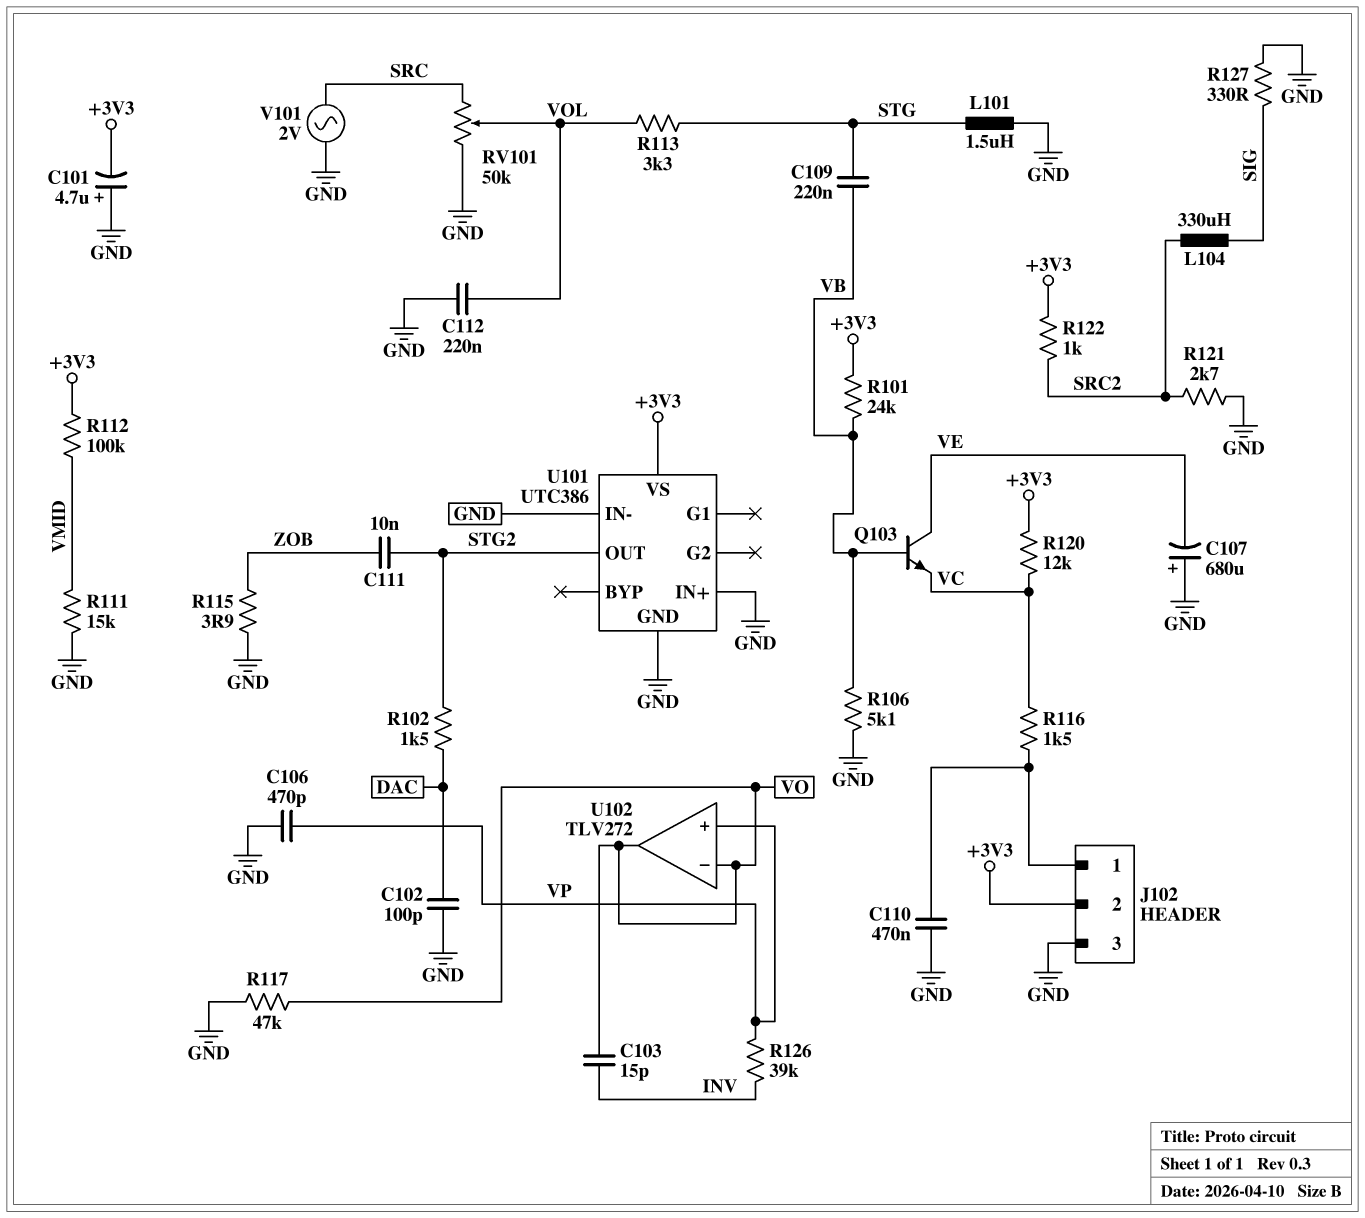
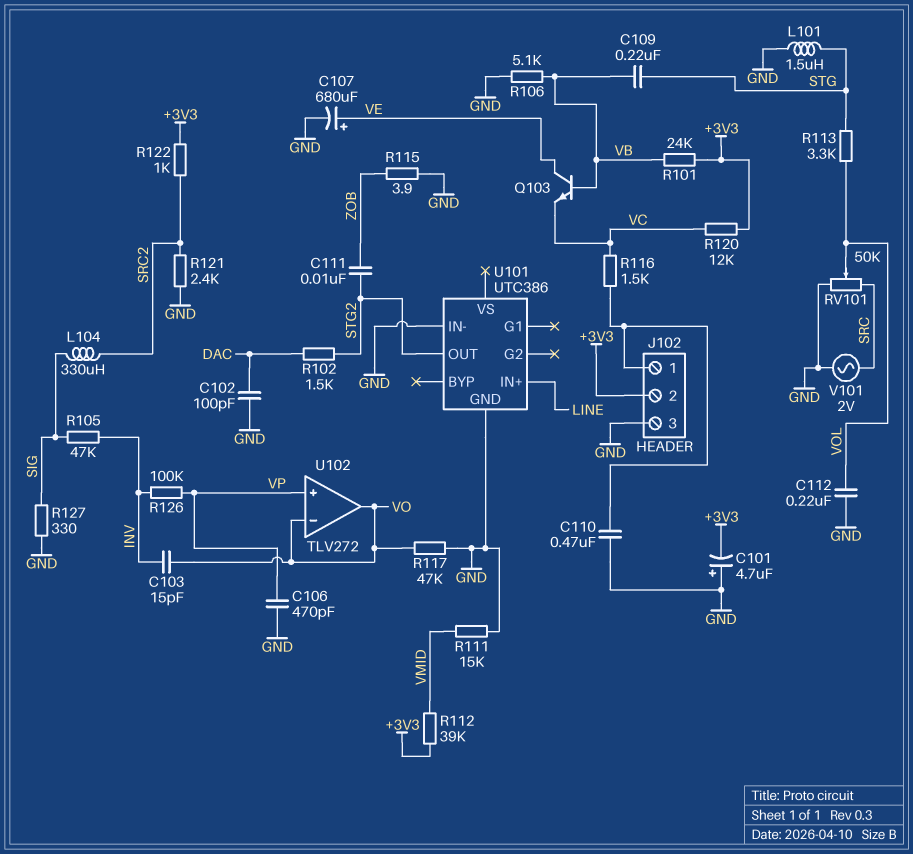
C107: 680uF (plus GND, minus VE) -> 680uF (plus VE, minus GND)
R105: none -> 47k (INV, SIG)
R112: 100k (+3V3, VMID) -> 39k (+3V3, VMID)
R121: 2.7k (GND, SRC2) -> 2.4k (GND, SRC2)
R126: 39k (INV, VP) -> 100k (INV, VP)
U101 pin IN+: GND -> LINE
U101 pin VS: +3V3 -> none

